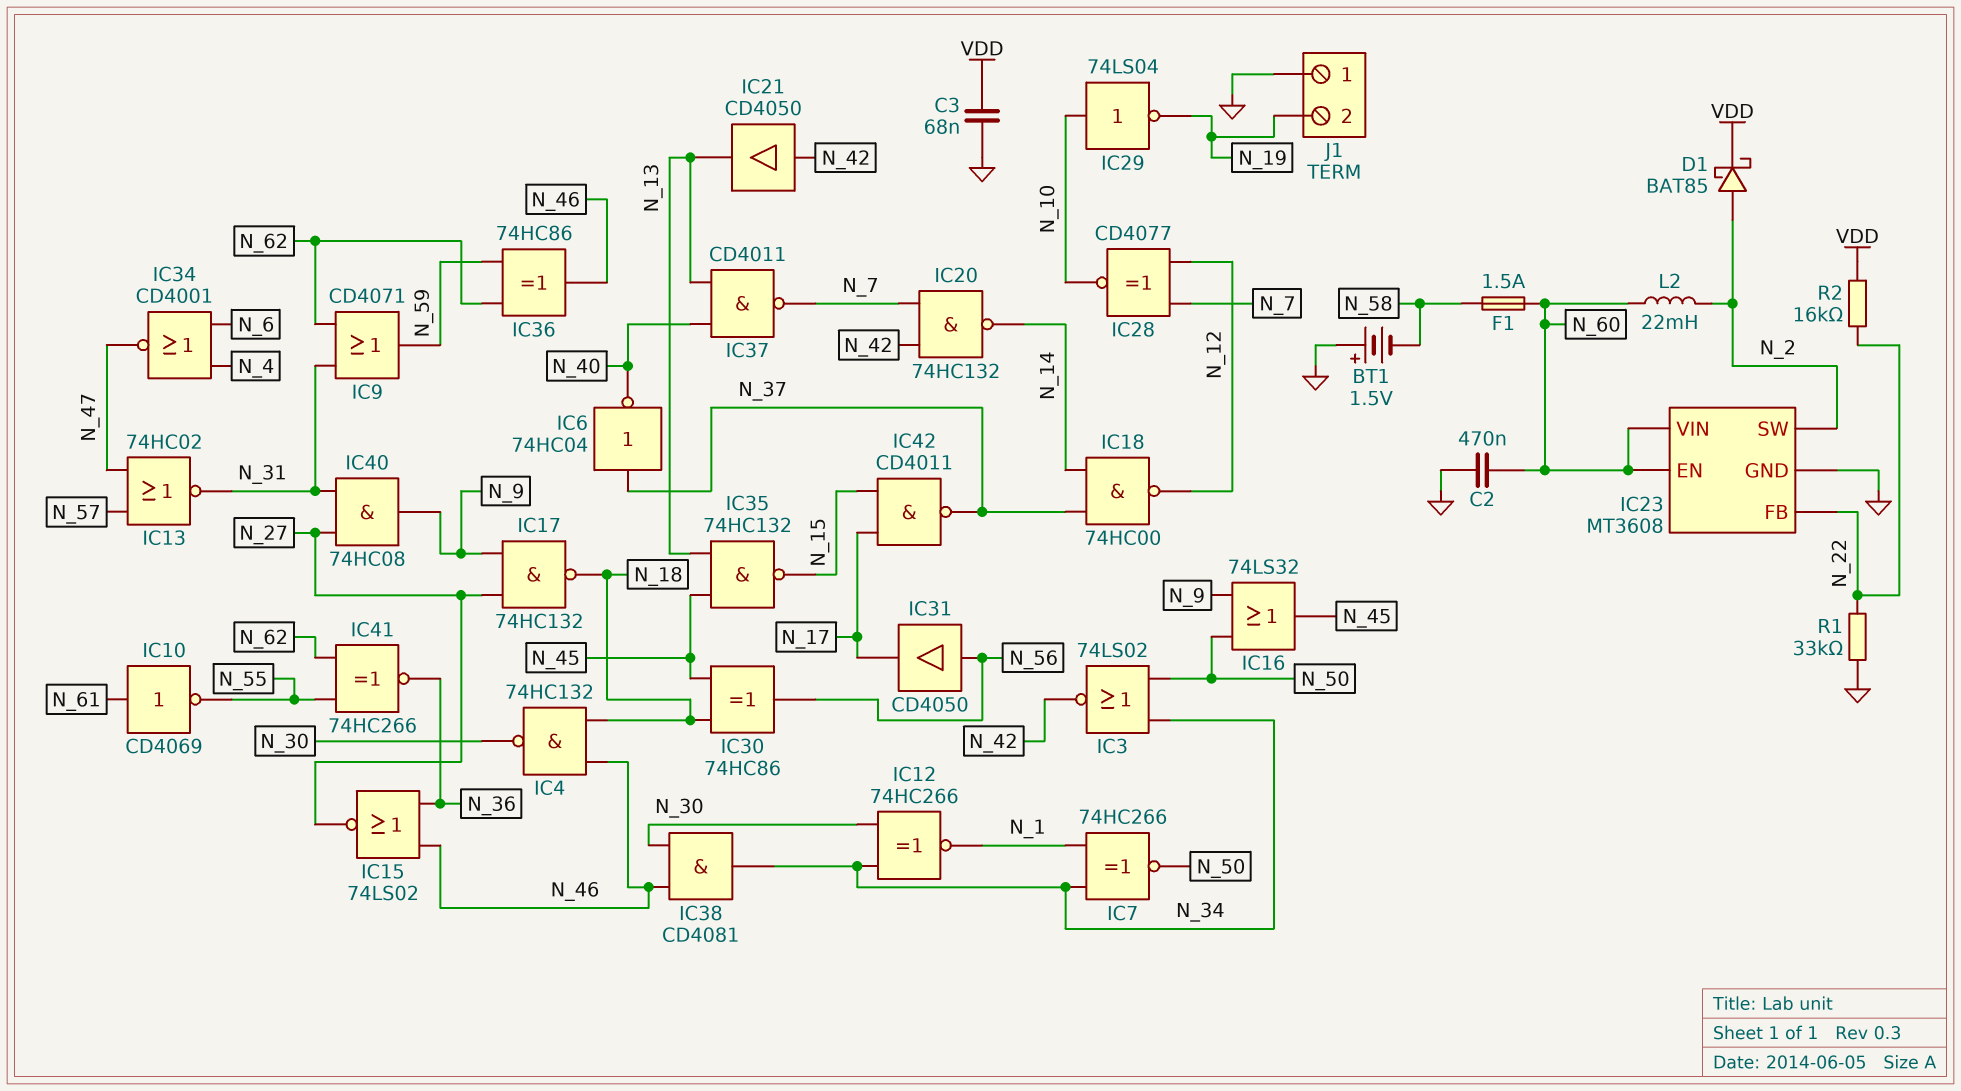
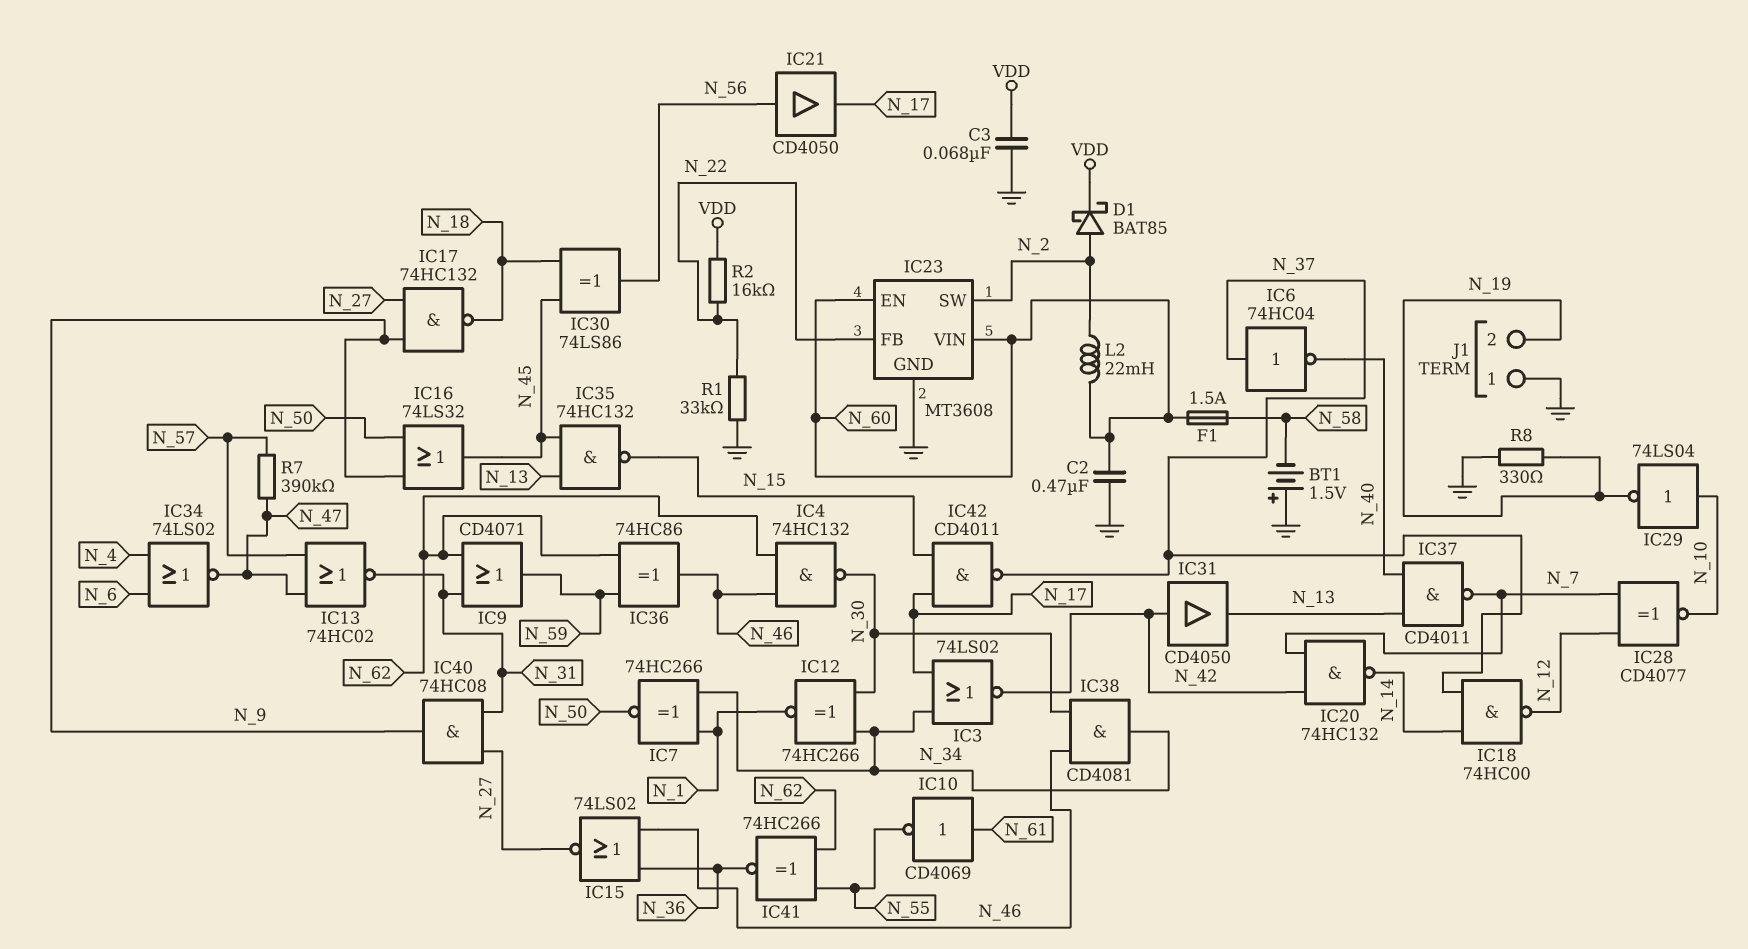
IC3: NOR 74LS02 (in N_34, in N_50, out N_42) -> NOR 74LS02 (in N_17, in N_34, out N_42)
IC4: NAND 74HC132 (in N_18, in N_46, out N_30) -> NAND 74HC132 (in N_46, in N_62, out N_30)
IC21: buffer CD4050 (in N_42, out N_13) -> buffer CD4050 (in N_56, out N_17)
IC30: XOR 74HC86 (in N_18, in N_45, out N_56) -> XOR 74LS86 (in N_18, in N_45, out N_56)
IC31: buffer CD4050 (in N_56, out N_17) -> buffer CD4050 (in N_42, out N_13)
IC34: NOR CD4001 (in N_4, in N_6, out N_47) -> NOR 74LS02 (in N_4, in N_6, out N_47)
R7: none -> 390k (N_47, N_57)
R8: none -> 330 (GND, N_19)

